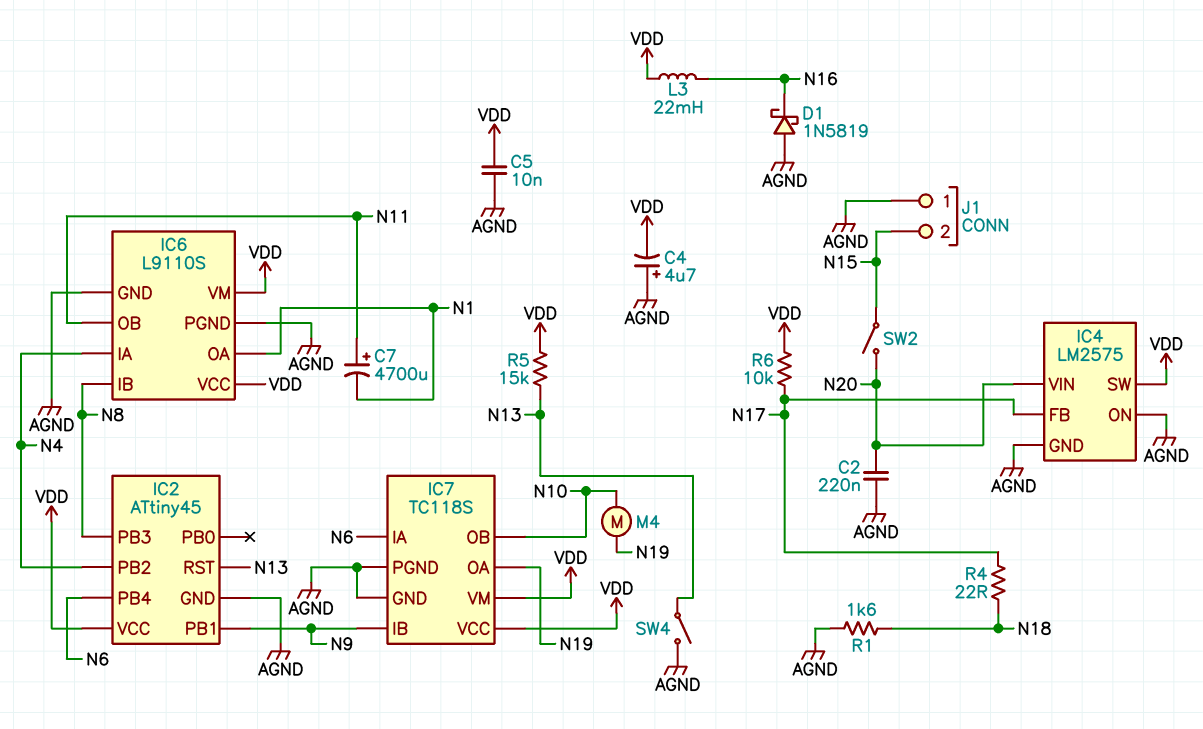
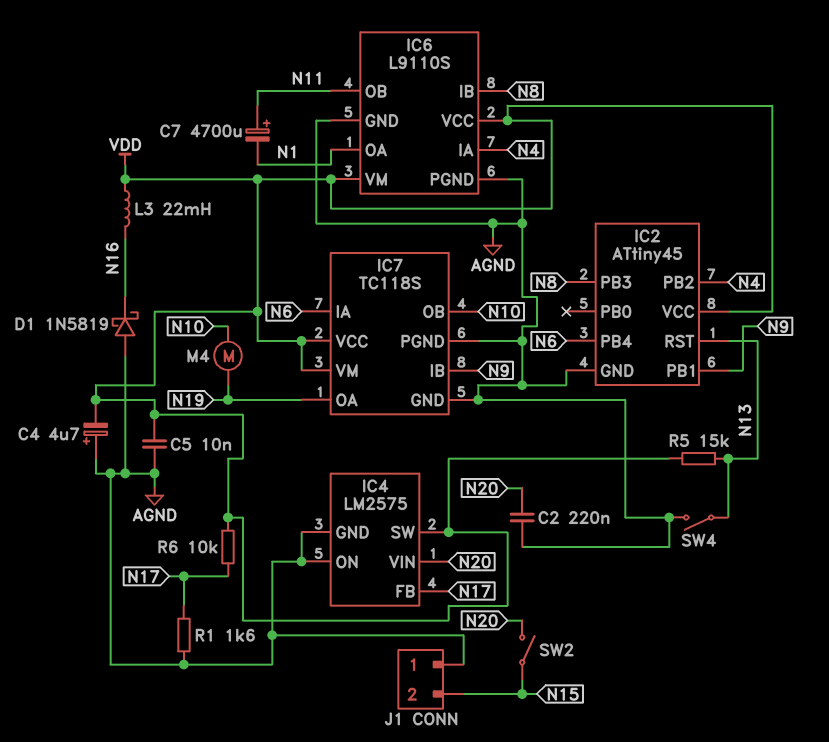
R1: 1.6k (AGND, N18) -> 1.6k (AGND, N17)
R4: 22 (N17, N18) -> none

